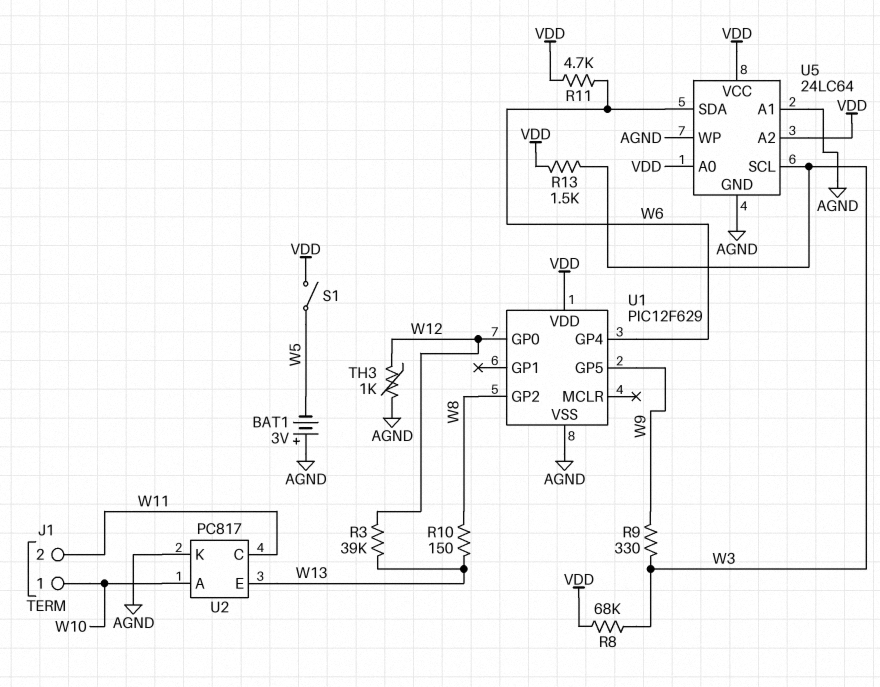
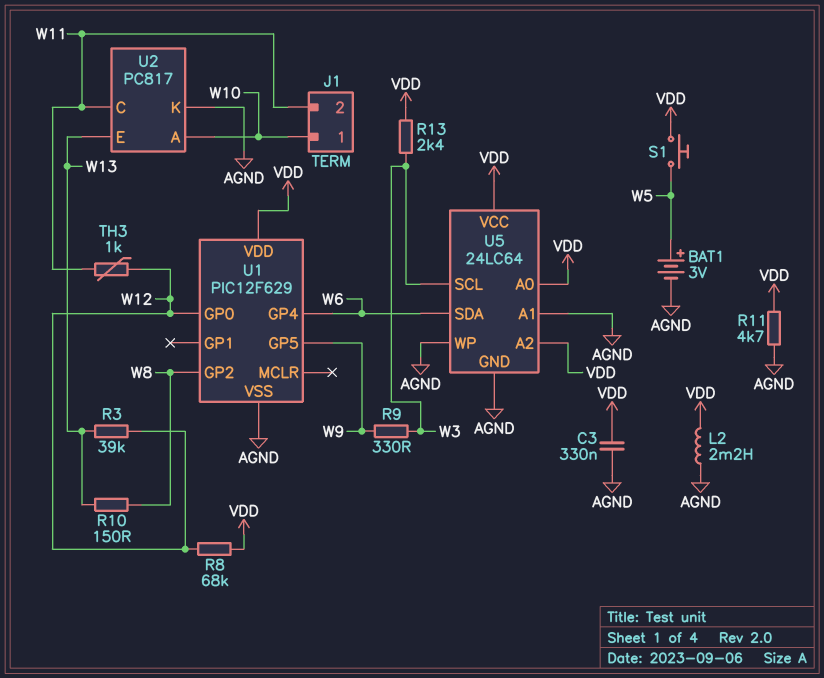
BAT1: 3V (plus AGND, minus W5) -> 3V (plus W5, minus AGND)
C3: none -> 330nF (AGND, VDD)
L2: none -> 2.2mH (AGND, VDD)
R8: 68k (VDD, W3) -> 68k (VDD, W12)
R11: 4.7k (VDD, W6) -> 4.7k (AGND, VDD)
R13: 1.5k (VDD, W3) -> 2.4k (VDD, W3)
S1: switch (VDD, W5) -> button (VDD, W5)
TH3: 1k (AGND, W12) -> 1k (W11, W12)

